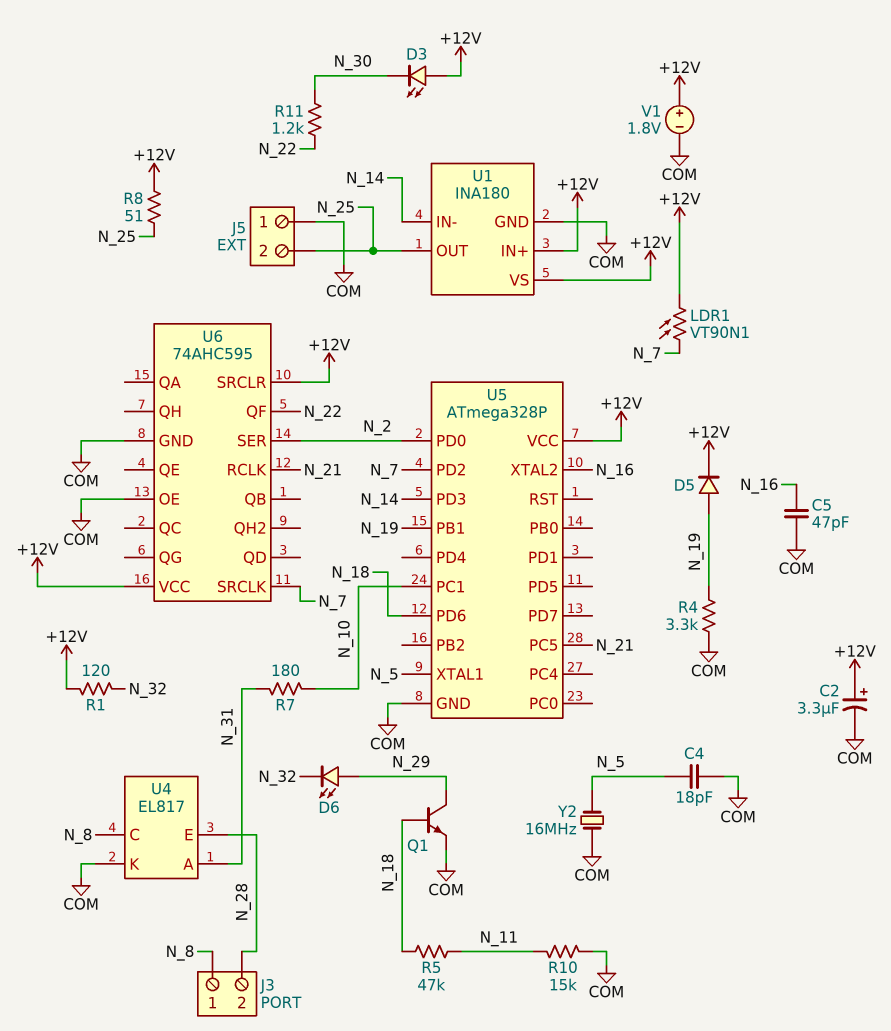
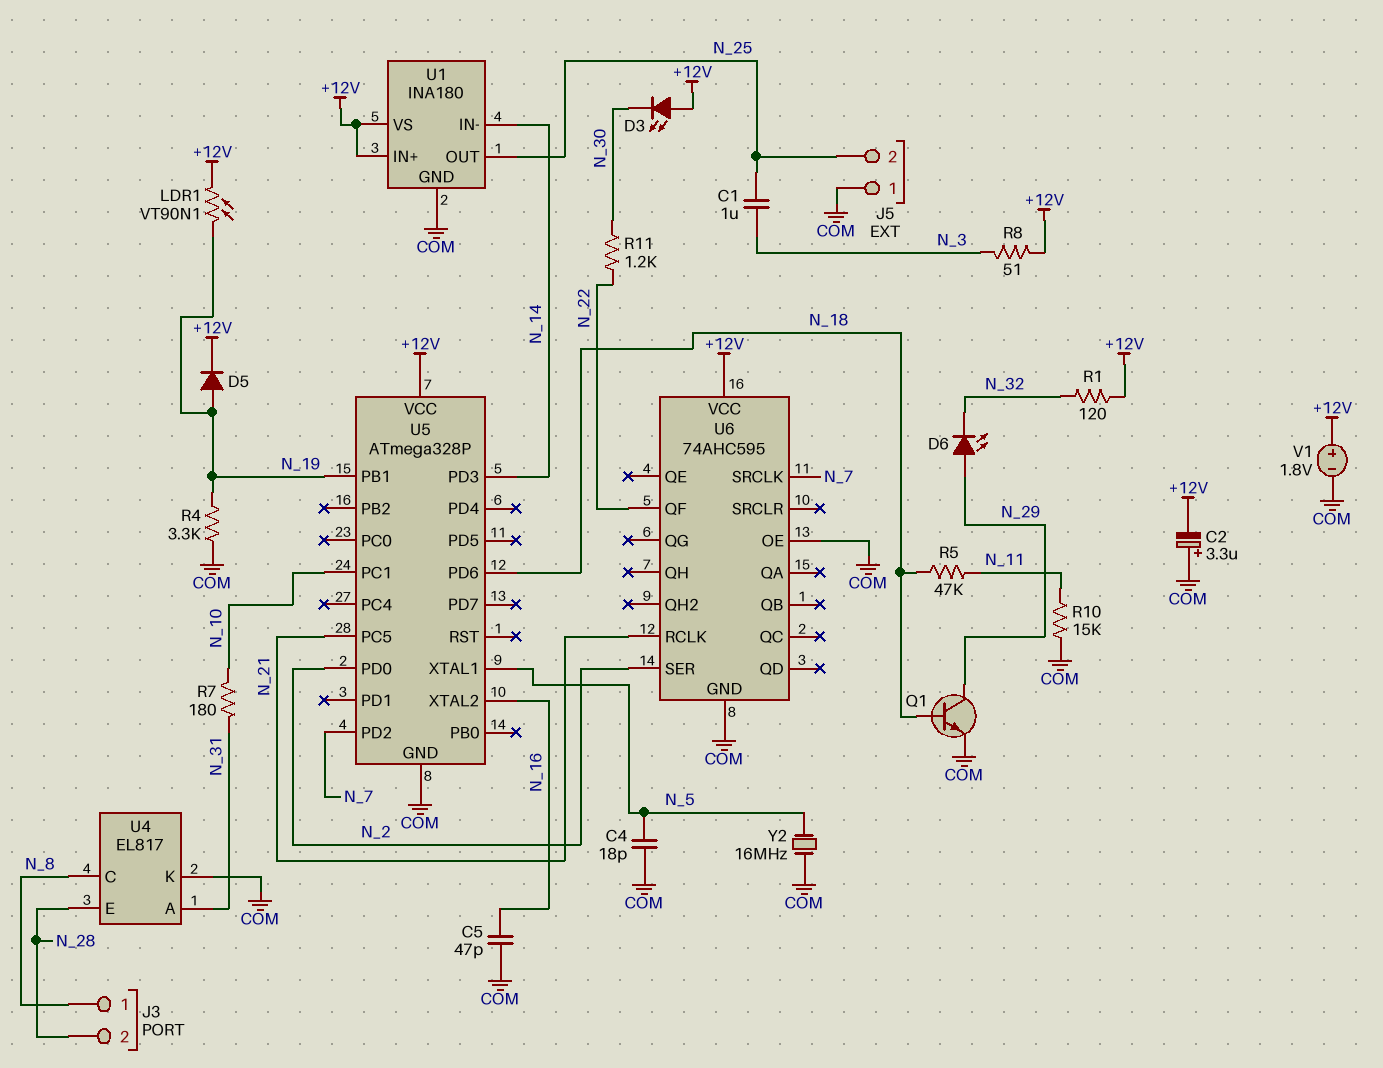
C1: none -> 1uF (N_3, N_25)
C2: 3.3uF (plus +12V, minus COM) -> 3.3uF (plus COM, minus +12V)
LDR1: VT90N1 (+12V, N_7) -> VT90N1 (+12V, N_19)
R8: 51 (+12V, N_25) -> 51 (+12V, N_3)
U6 pin SRCLR: +12V -> none

